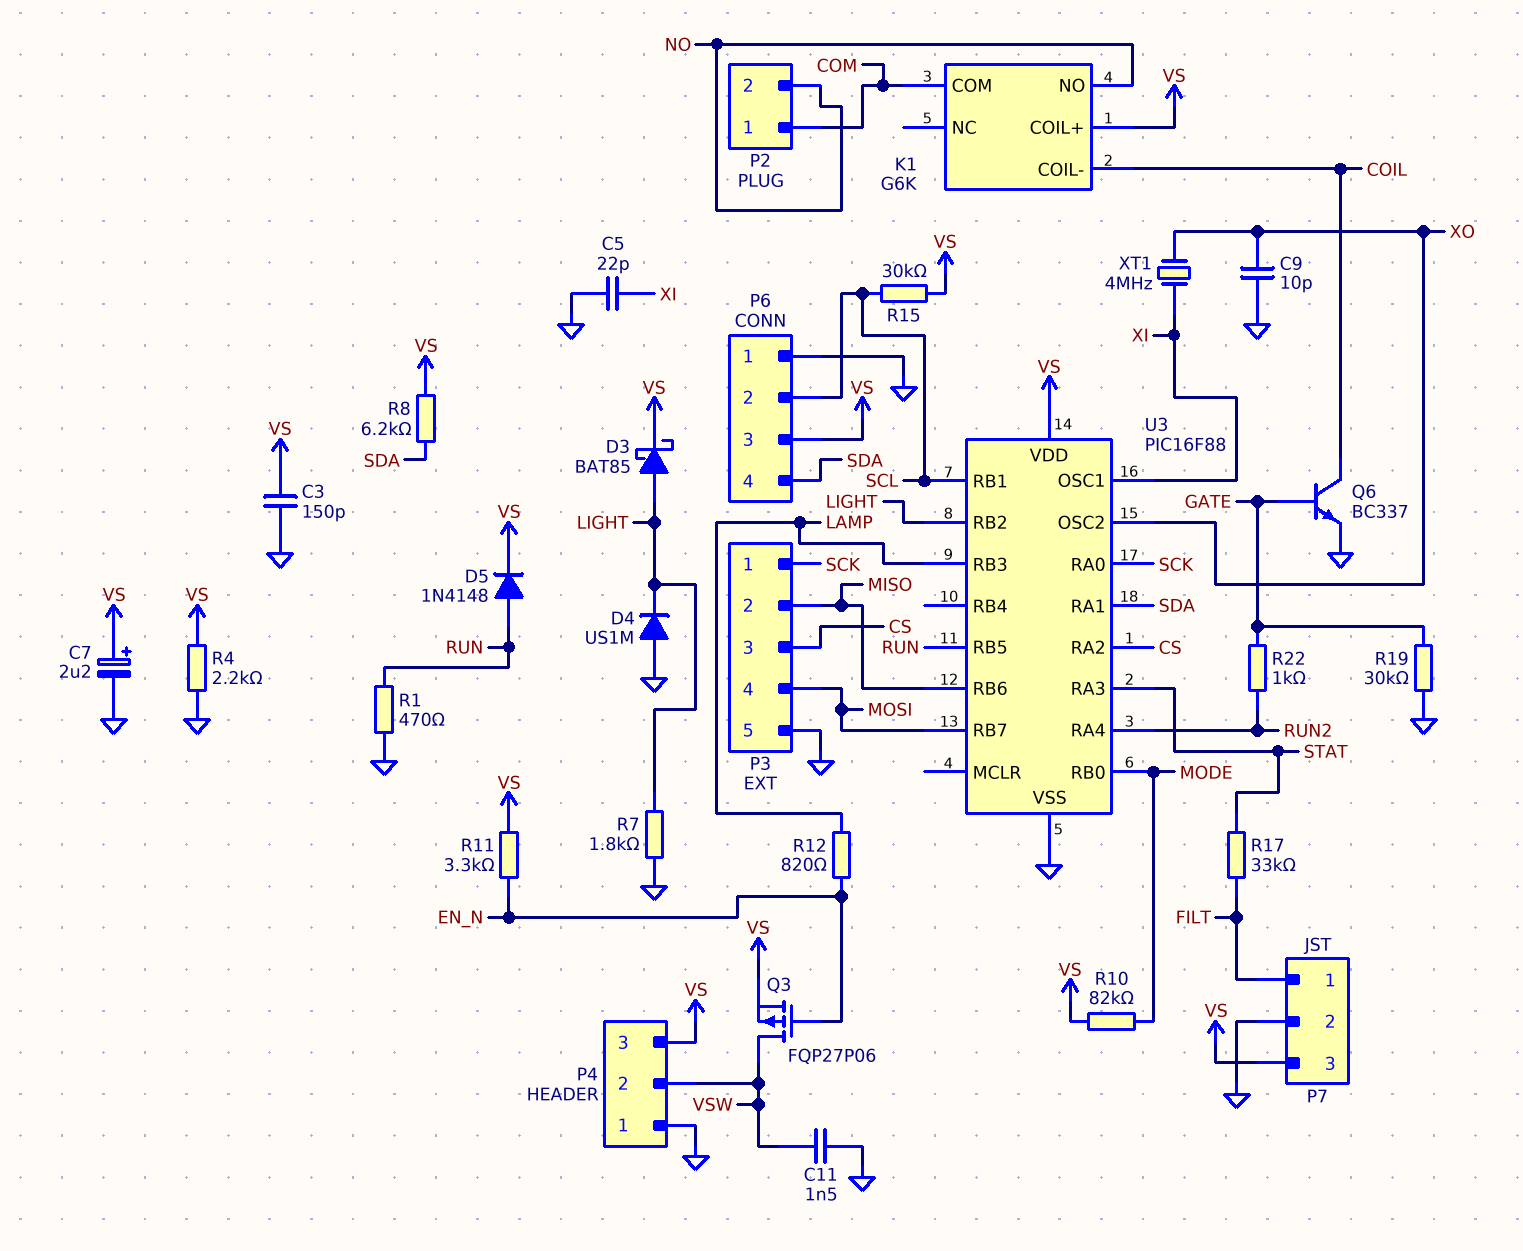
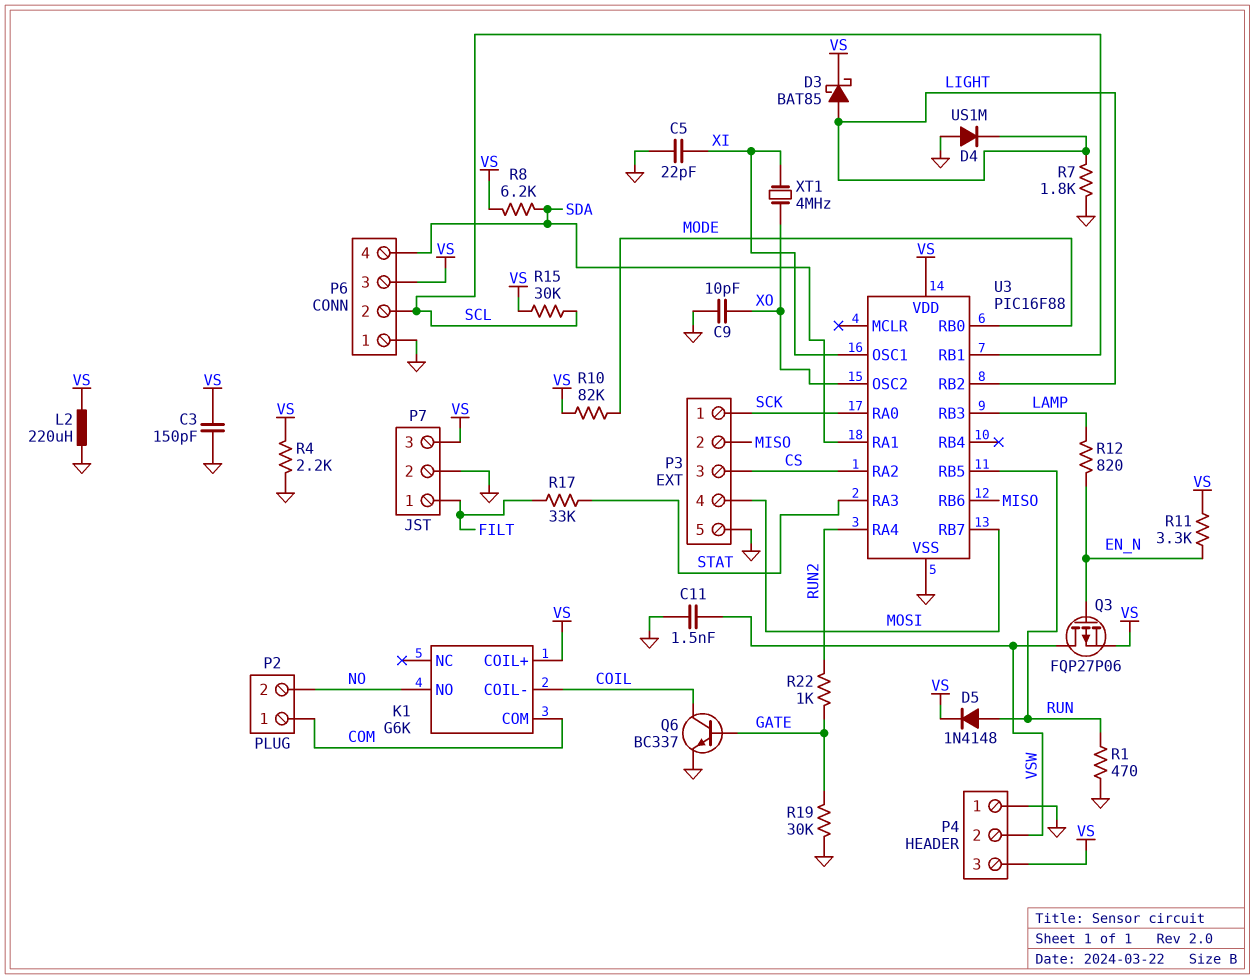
C7: 2.2uF (plus VS, minus GND) -> none
L2: none -> 220uH (GND, VS)

